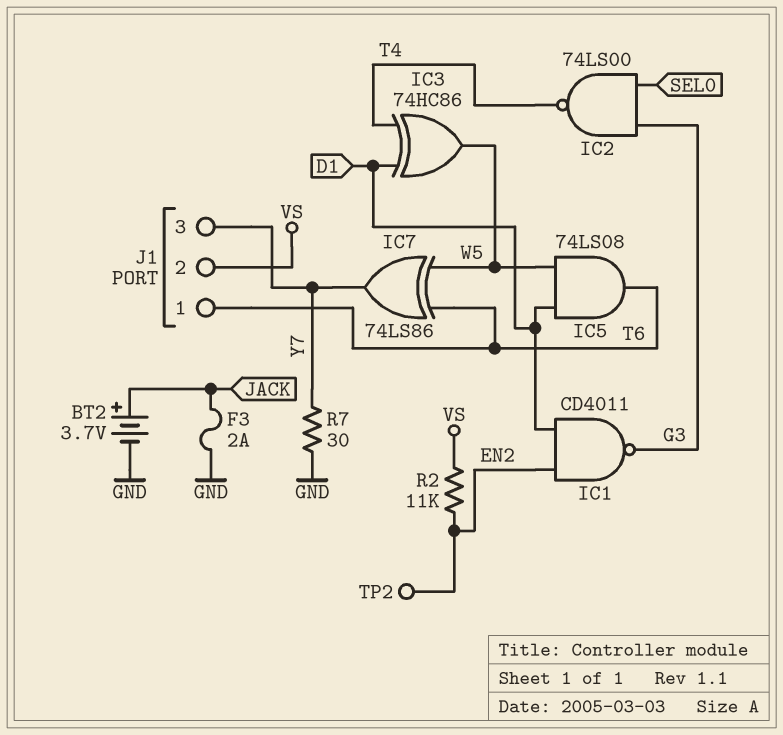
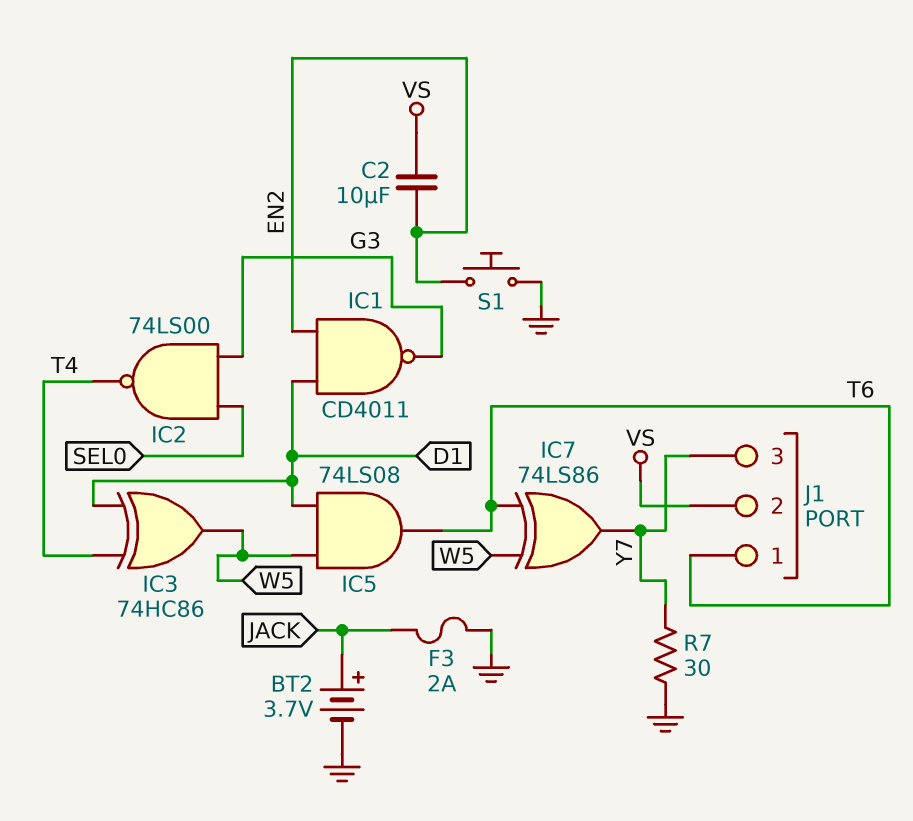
C2: none -> 10uF (EN2, VS)
R2: 11k (EN2, VS) -> none
S1: none -> button (EN2, GND)
TP2: test point (EN2) -> none

